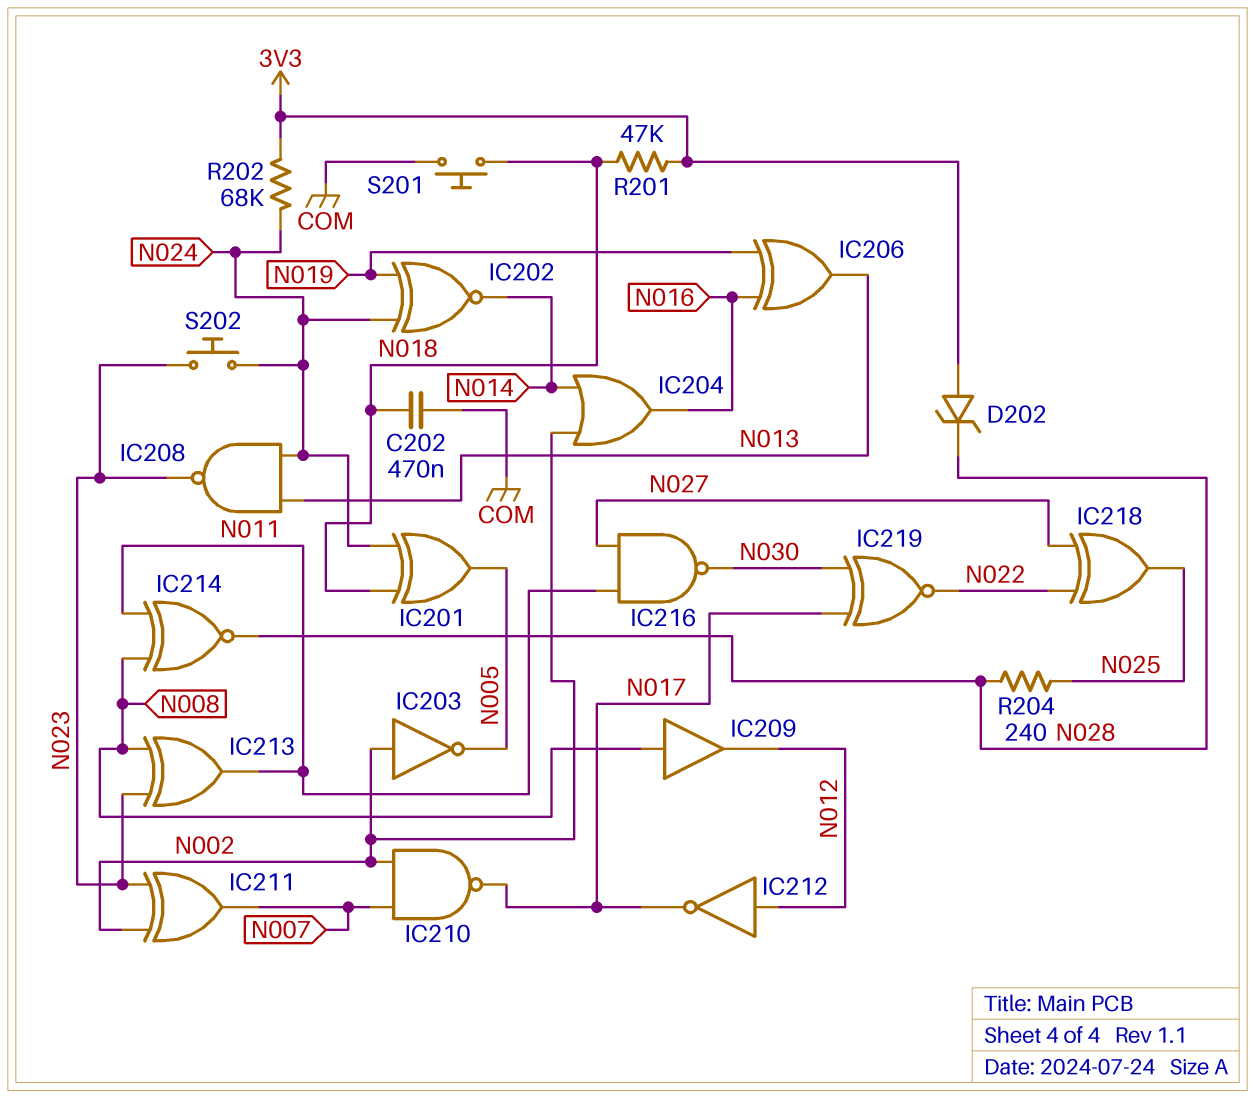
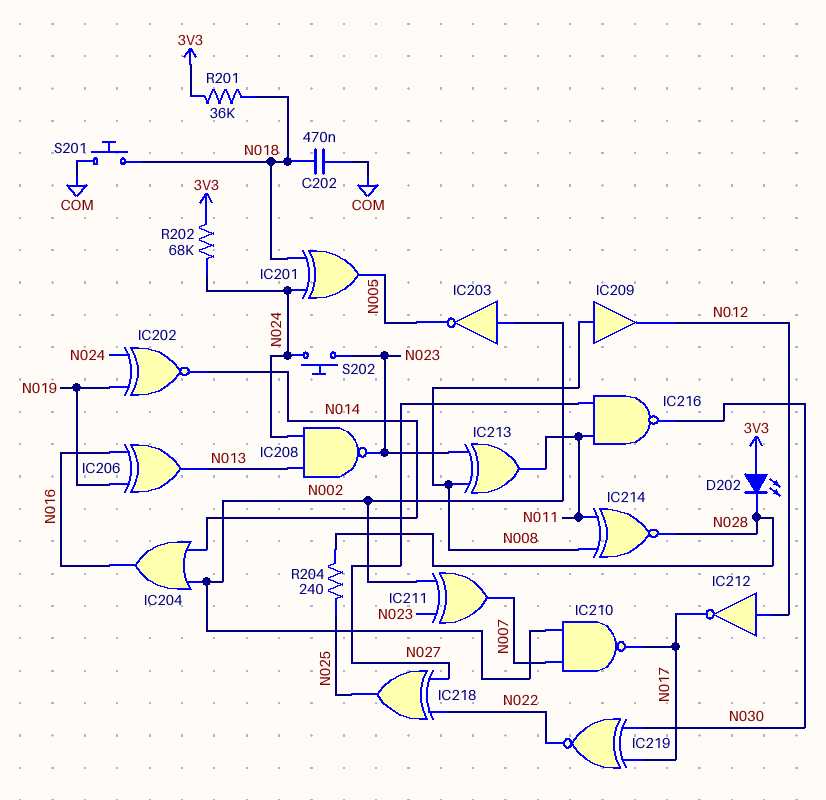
D202: zener (A 3V3, K N028) -> LED (A 3V3, K N028)
R201: 47k (3V3, N018) -> 36k (3V3, N018)

